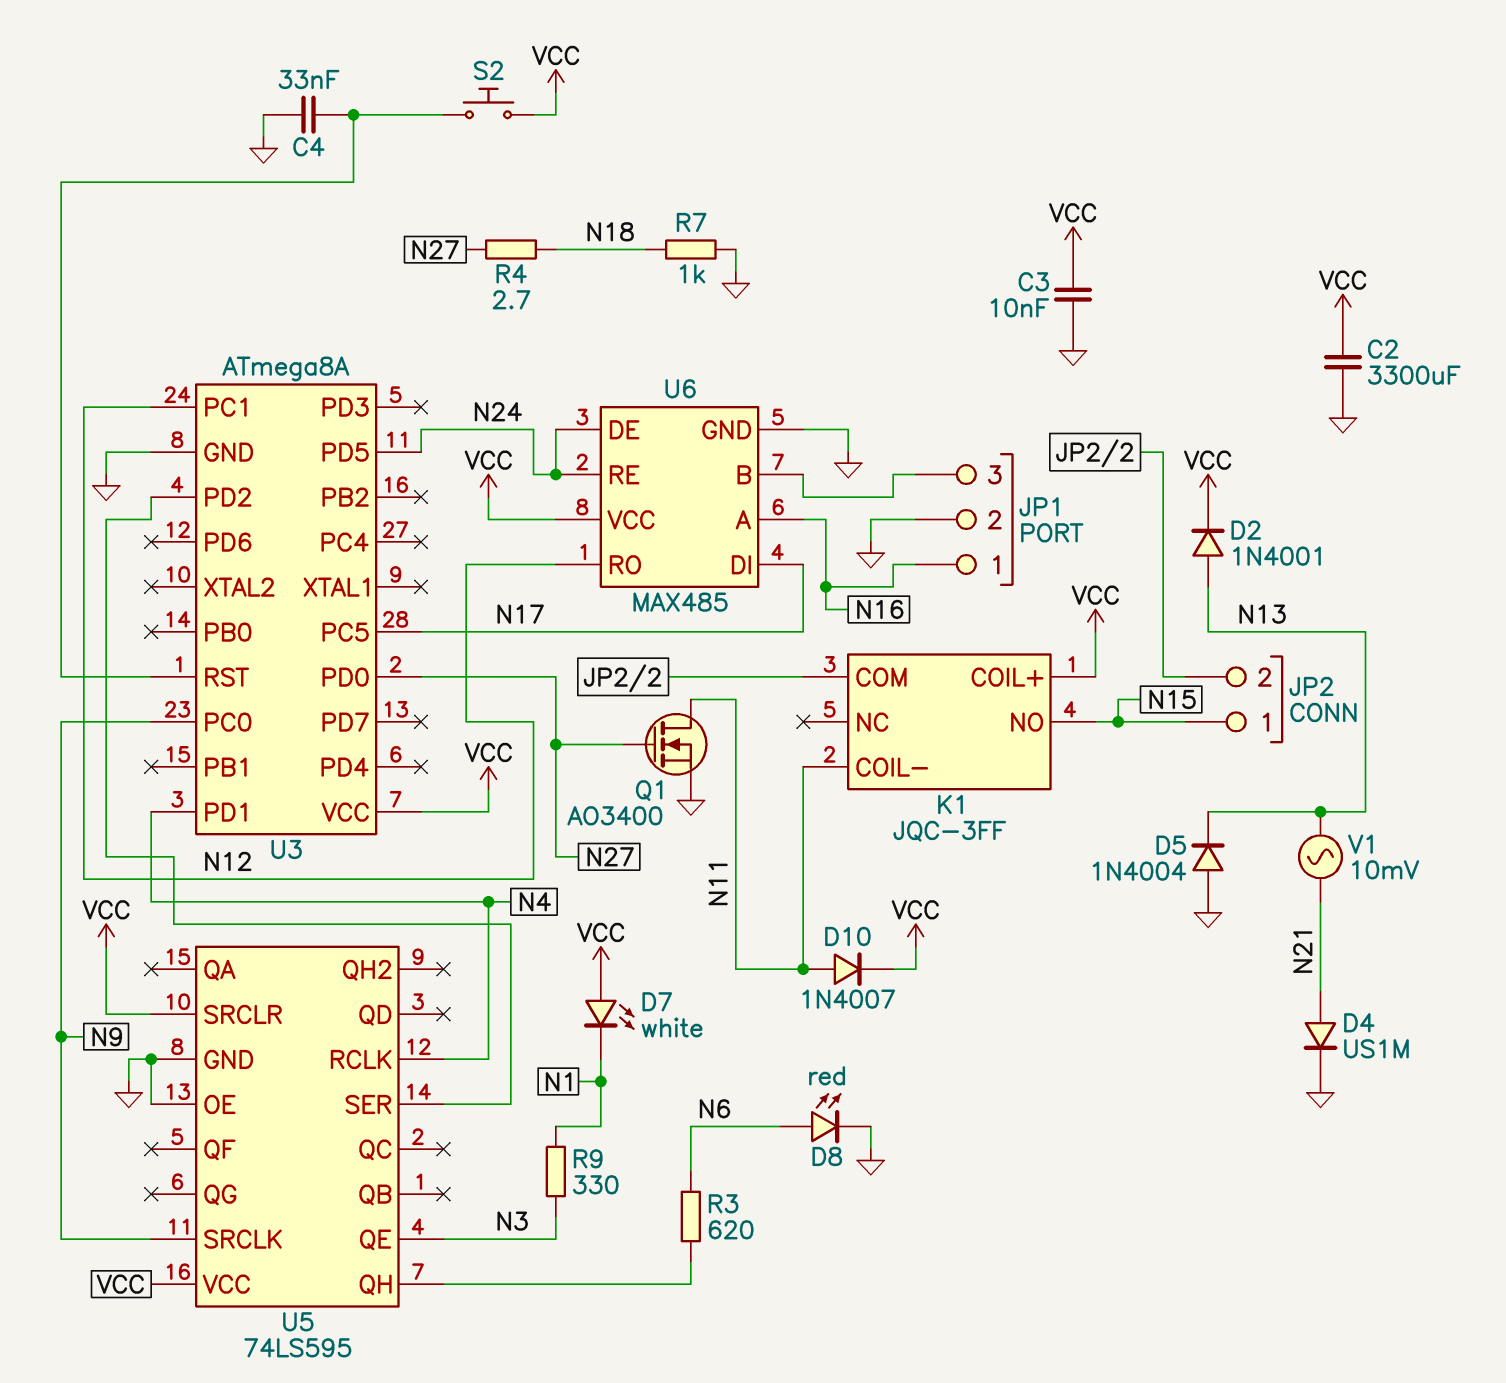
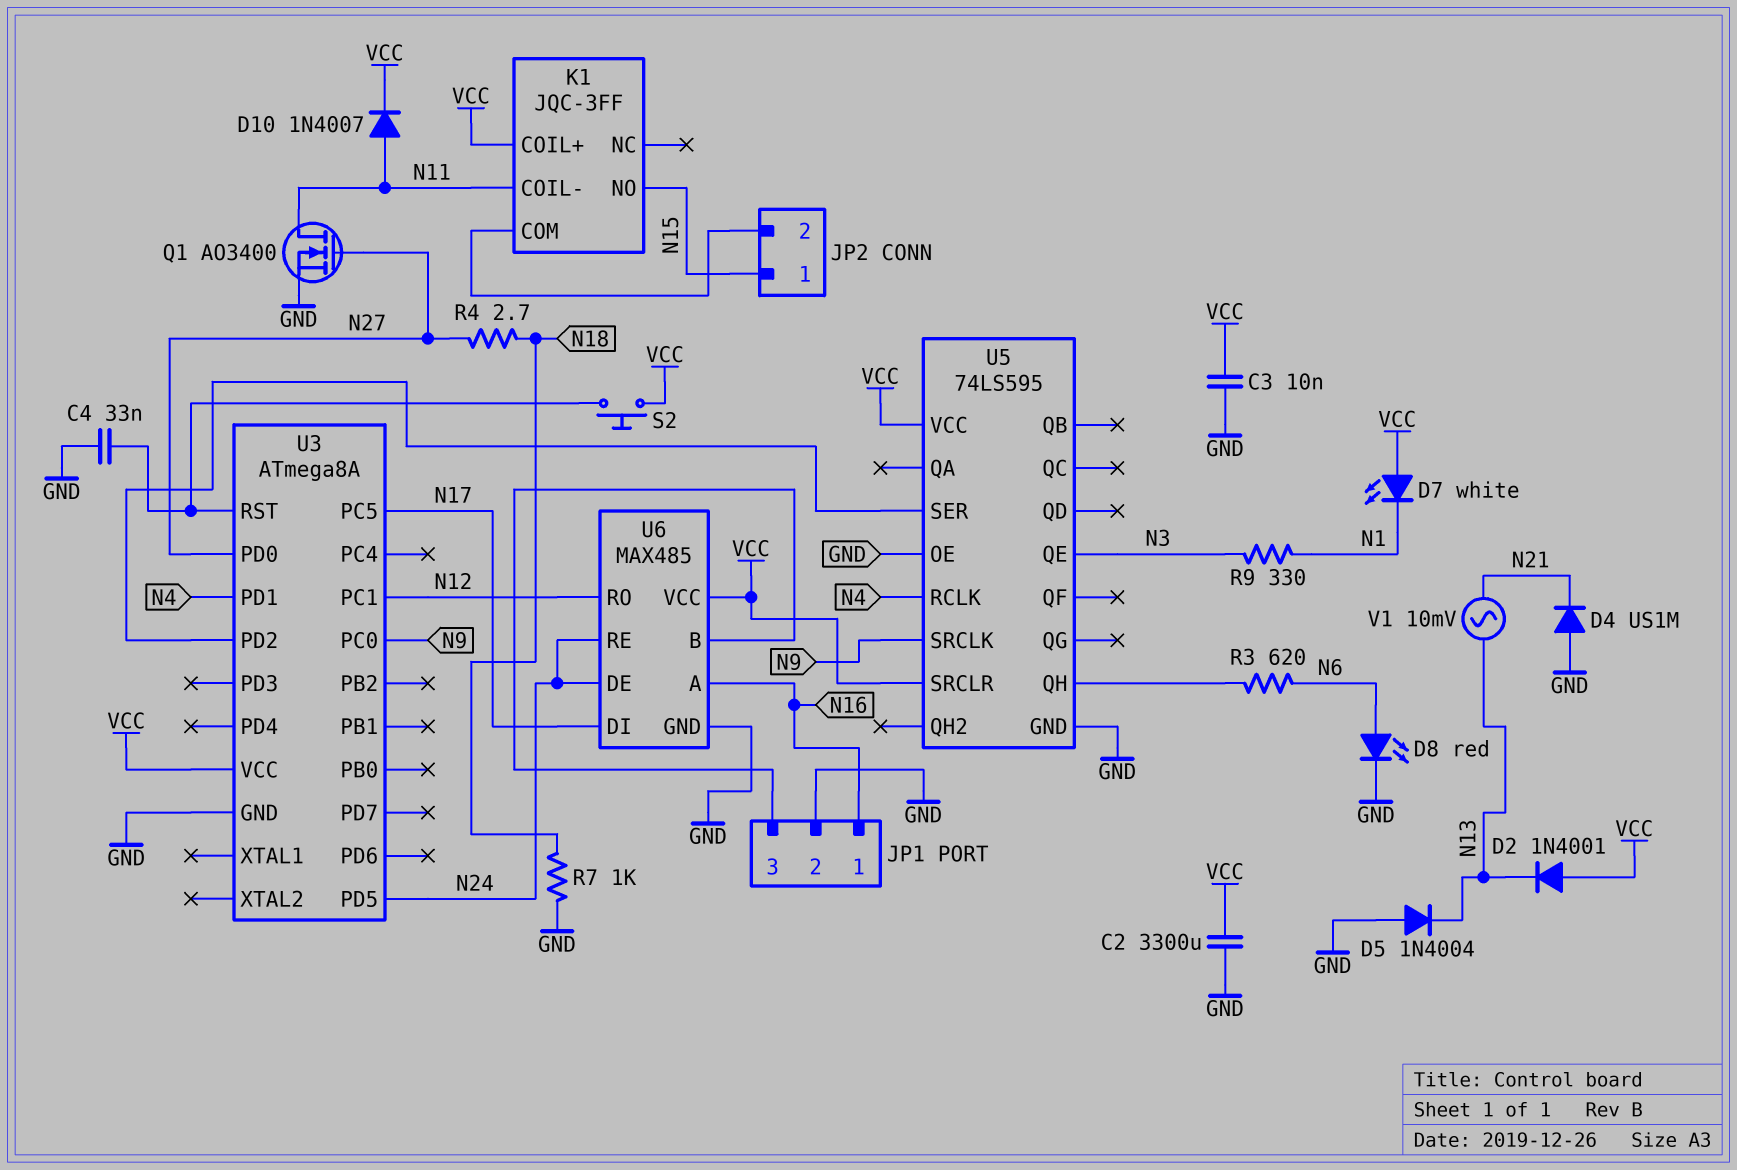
D2: diode 1N4001 (A N13, K VCC) -> diode 1N4001 (A VCC, K N13)
D4: diode US1M (A N21, K GND) -> diode US1M (A GND, K N21)

